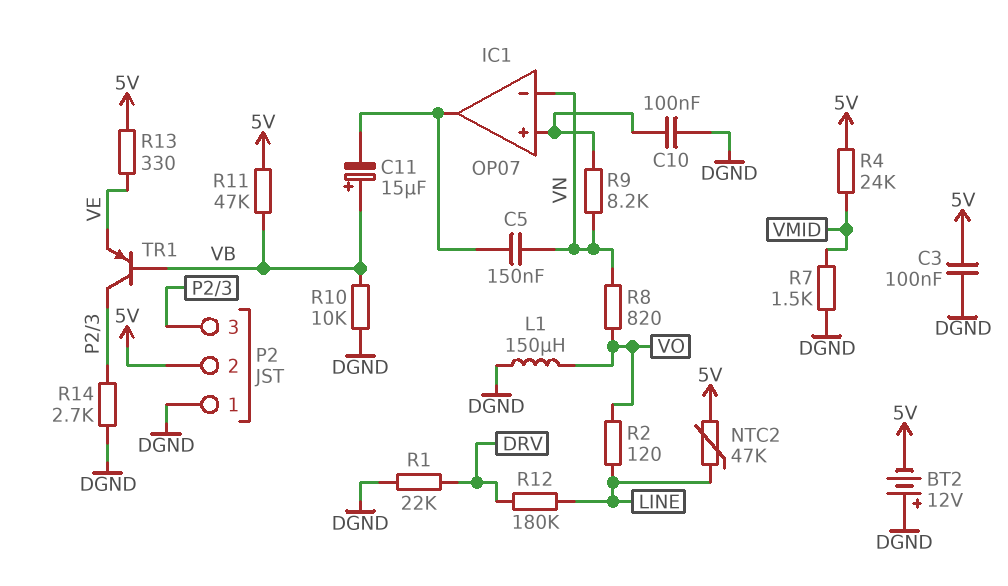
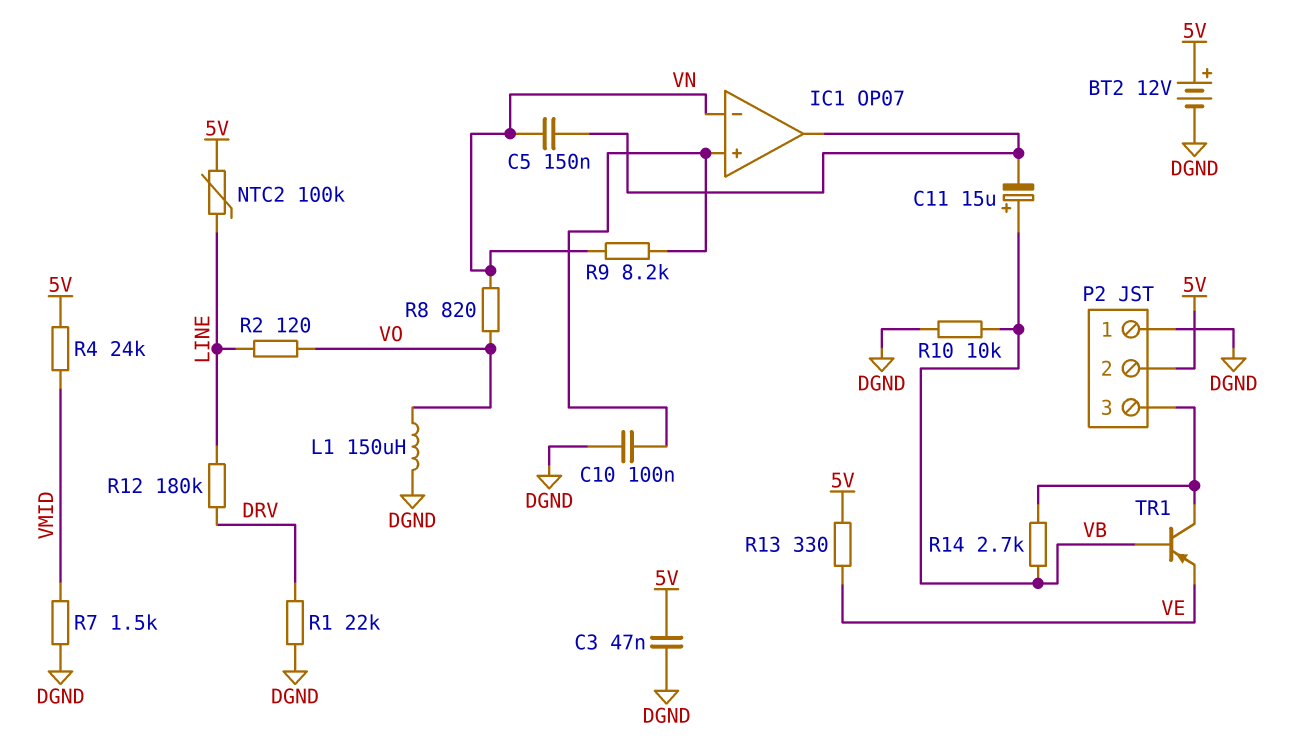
BT2: 12V (plus DGND, minus 5V) -> 12V (plus 5V, minus DGND)
C3: 100nF (5V, DGND) -> 47nF (5V, DGND)
NTC2: 47k (5V, LINE) -> 100k (5V, LINE)
R11: 47k (5V, VB) -> none
R14: 2.7k (DGND, P2/3) -> 2.7k (P2/3, VB)

